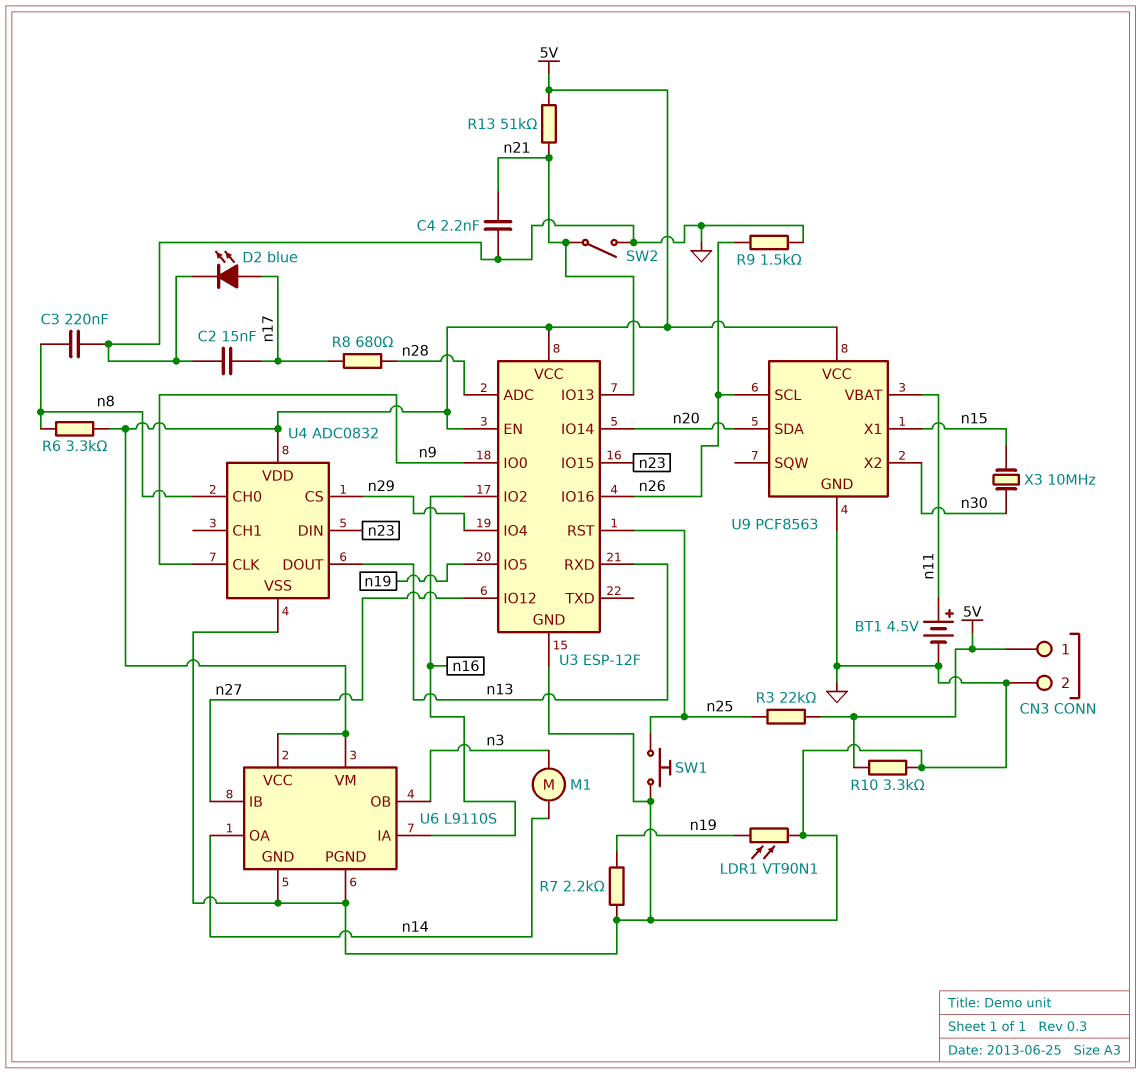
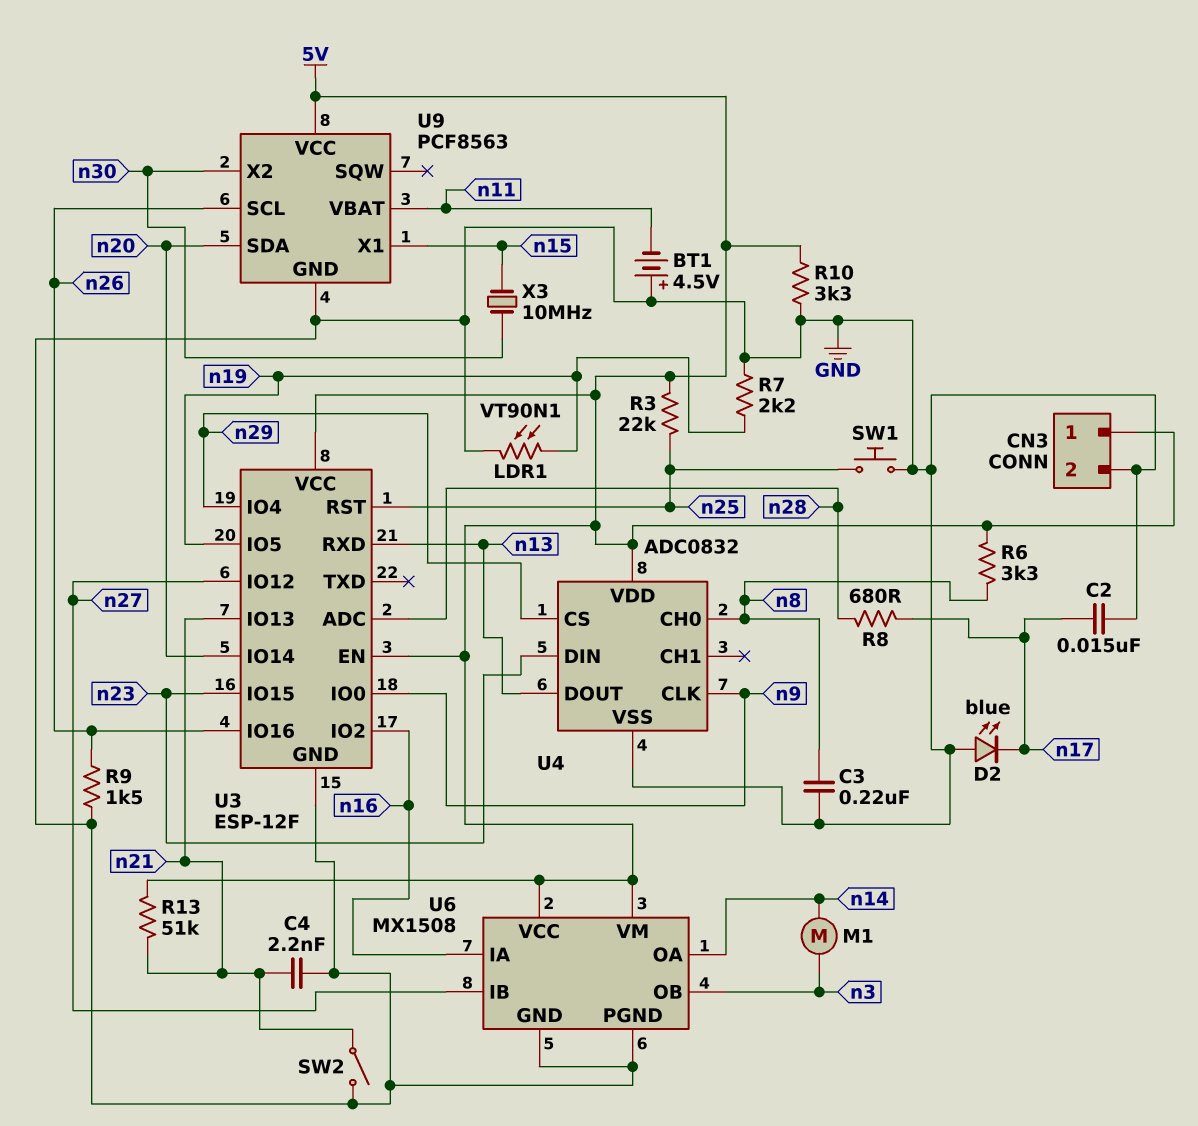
BT1: 4.5V (plus n11, minus GND) -> 4.5V (plus GND, minus n11)
D2: LED blue (A n17, K GND) -> LED blue (A GND, K n17)
U6: L9110S -> MX1508

